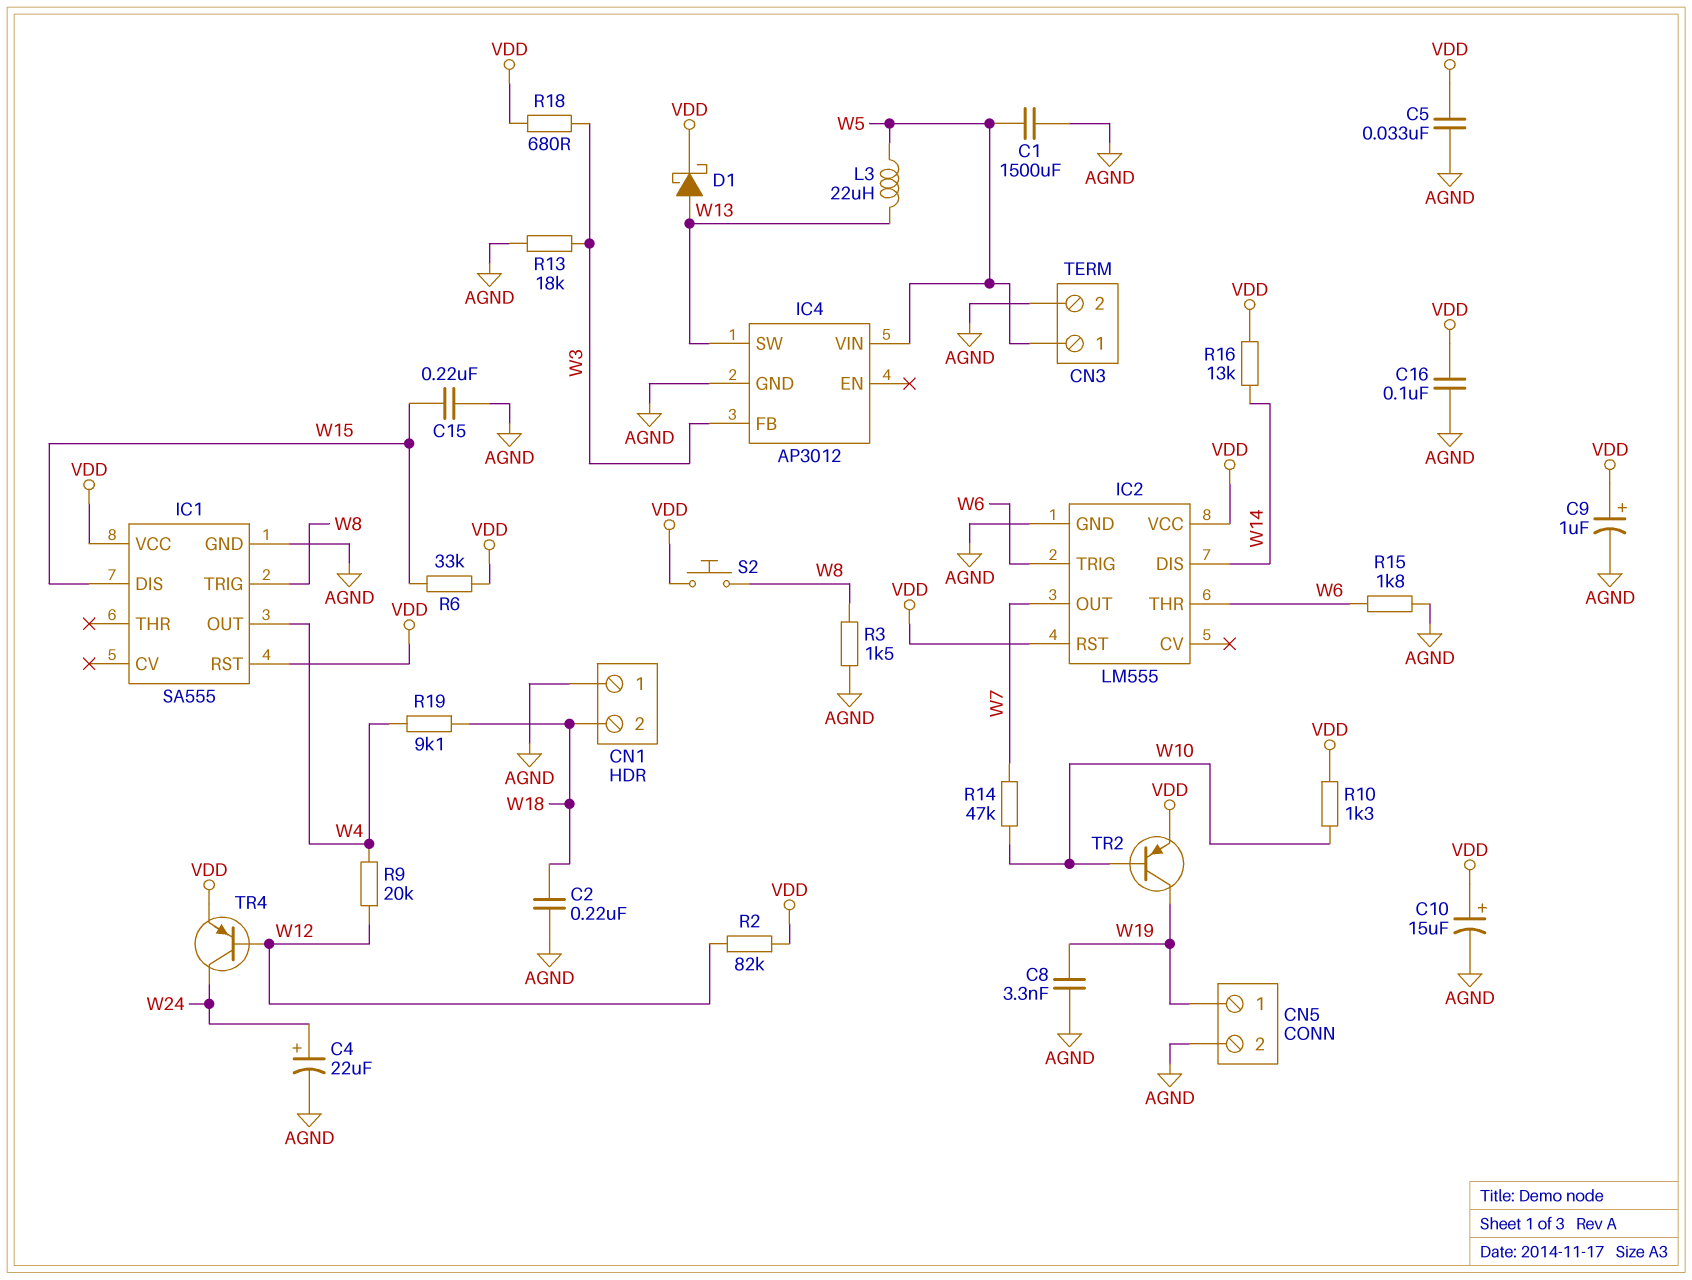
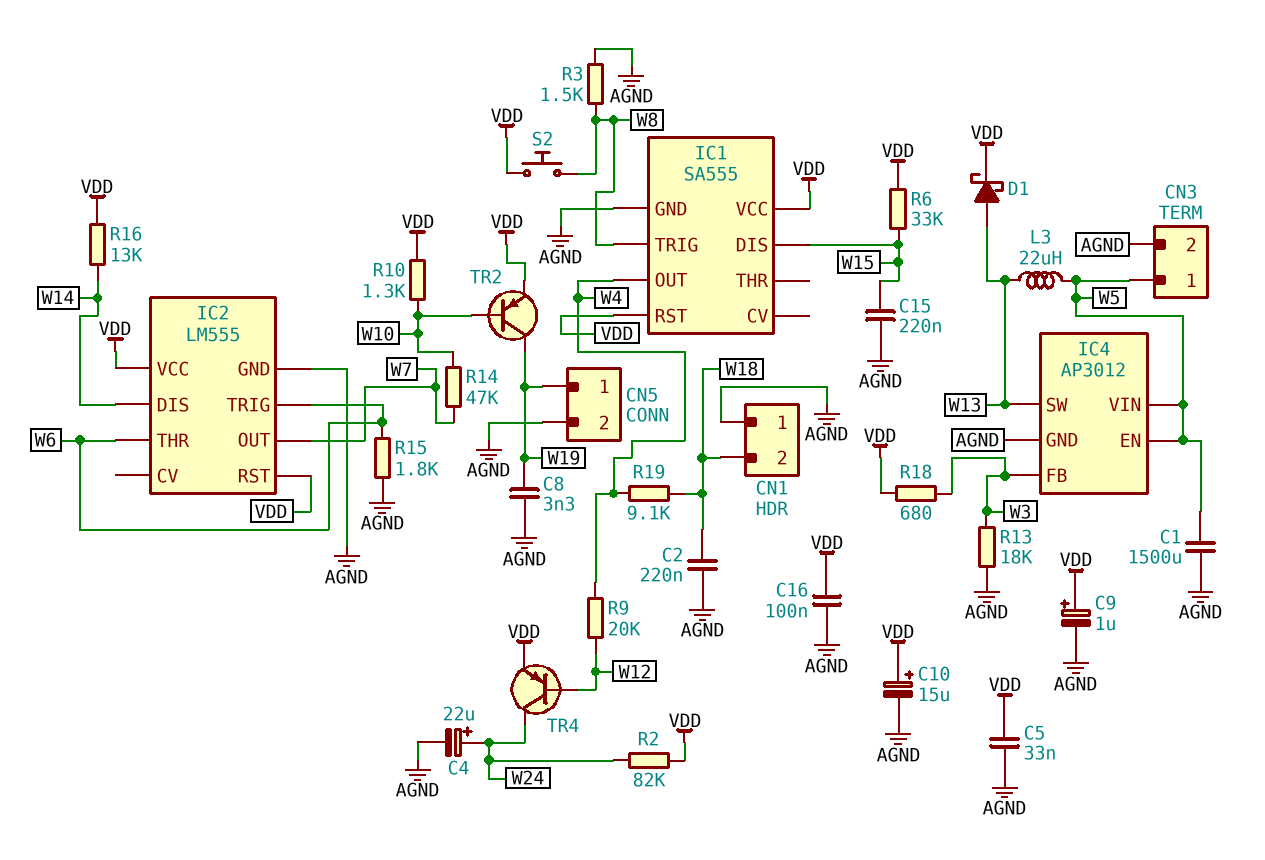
IC4 pin EN: none -> W5
R2: 82k (VDD, W12) -> 82k (VDD, W24)

